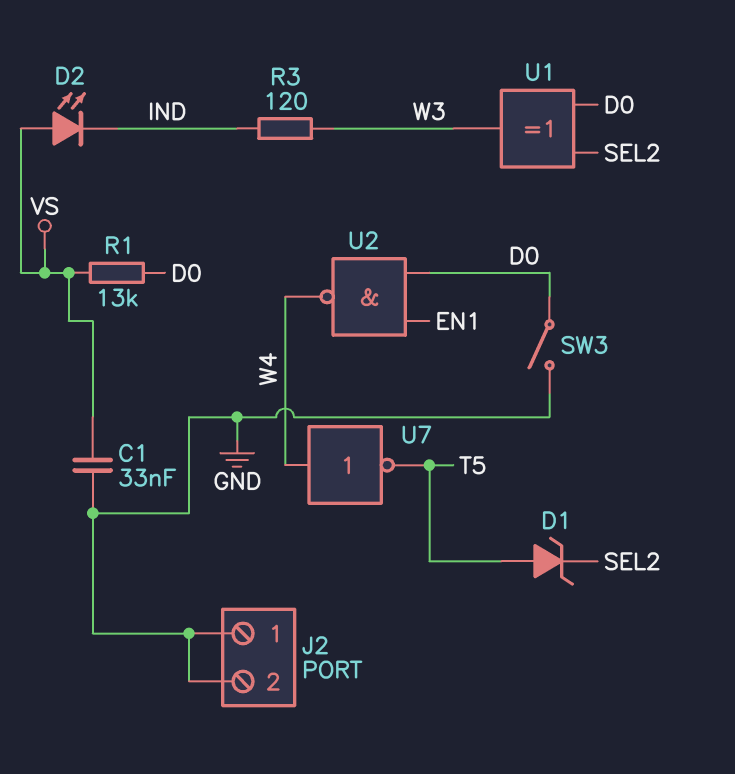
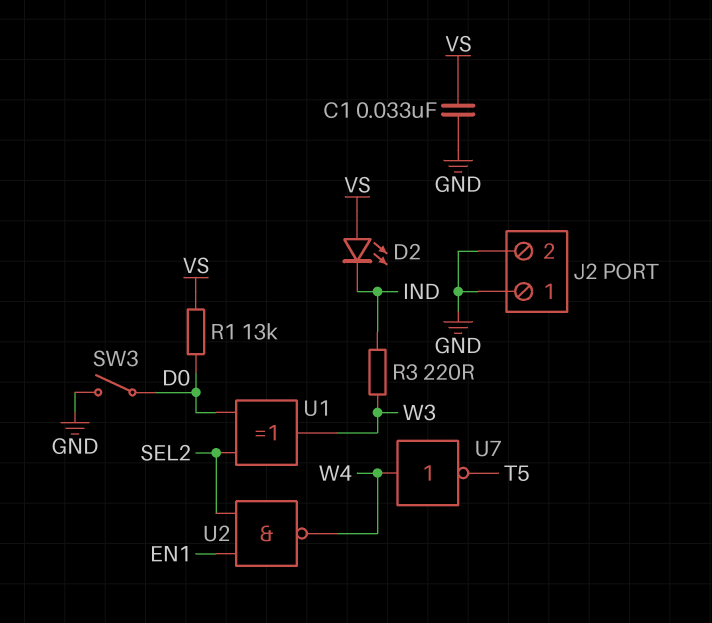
D1: zener (A T5, K SEL2) -> none
R3: 120 (IND, W3) -> 220 (IND, W3)
U2: NAND (in D0, in EN1, out W4) -> NAND (in EN1, in SEL2, out W4)

